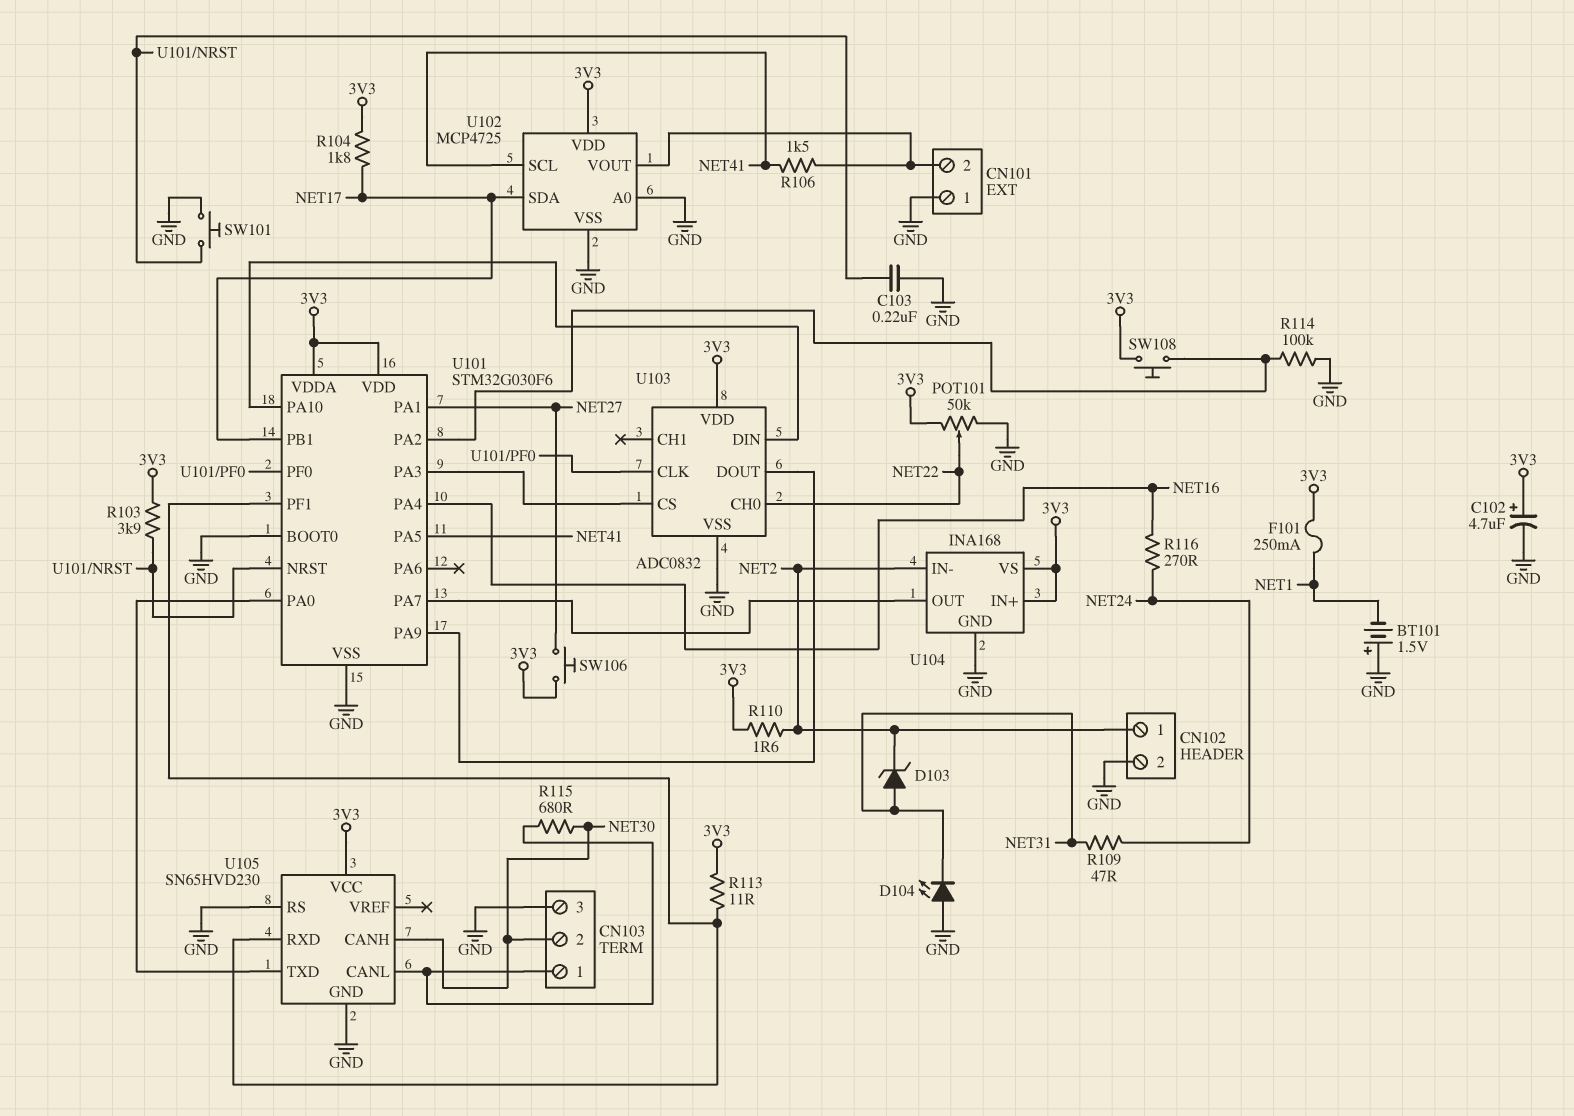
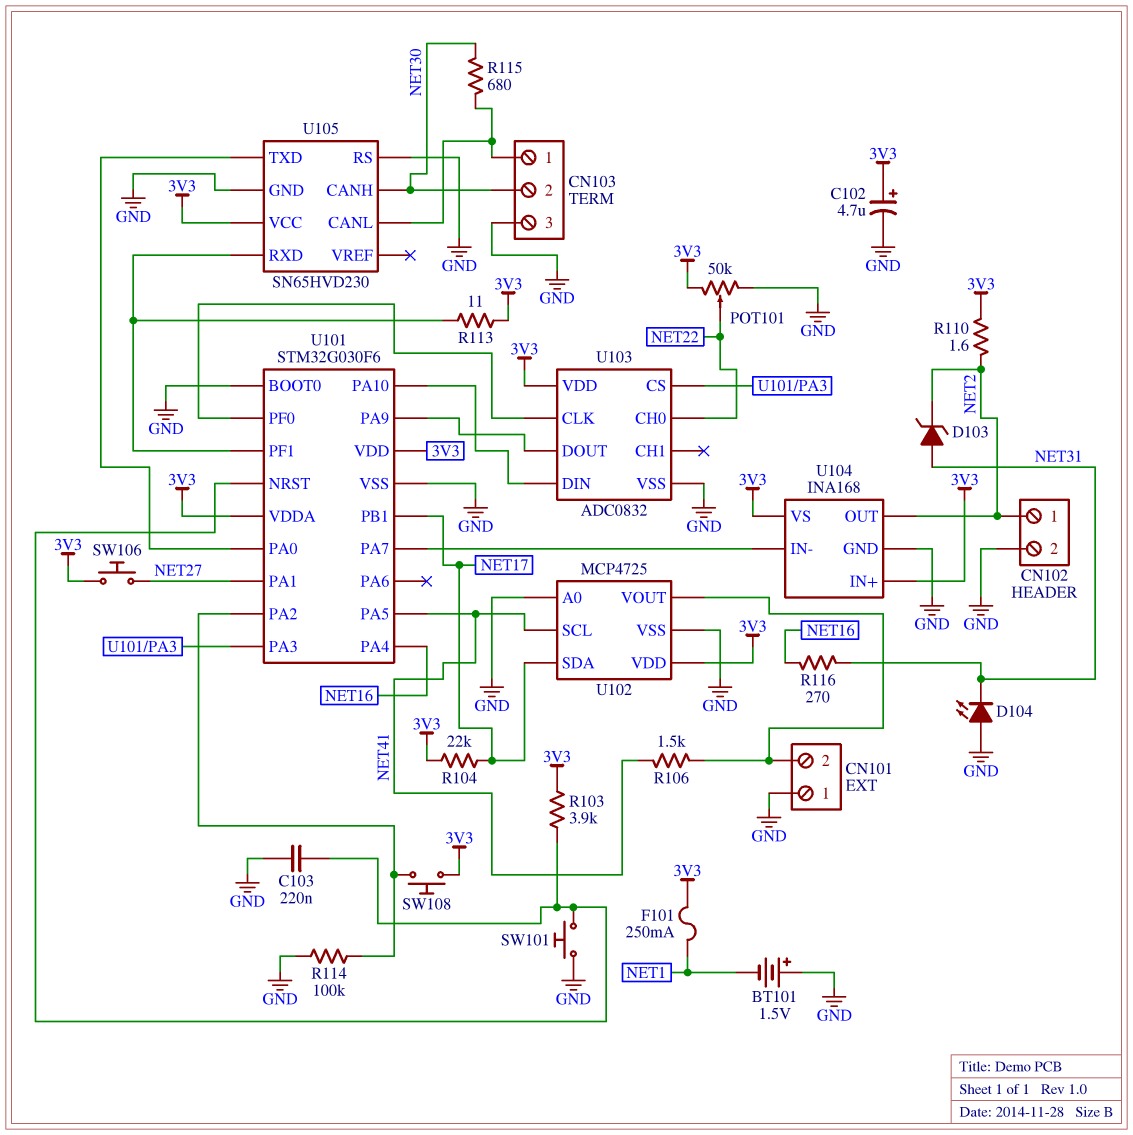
R104: 1.8k (3V3, NET17) -> 22k (3V3, NET17)
R109: 47 (NET24, NET31) -> none
R116: 270 (NET16, NET24) -> 270 (NET16, NET31)
U104 pin IN-: NET2 -> U101/PA7
U104 pin OUT: U101/PA7 -> NET2

